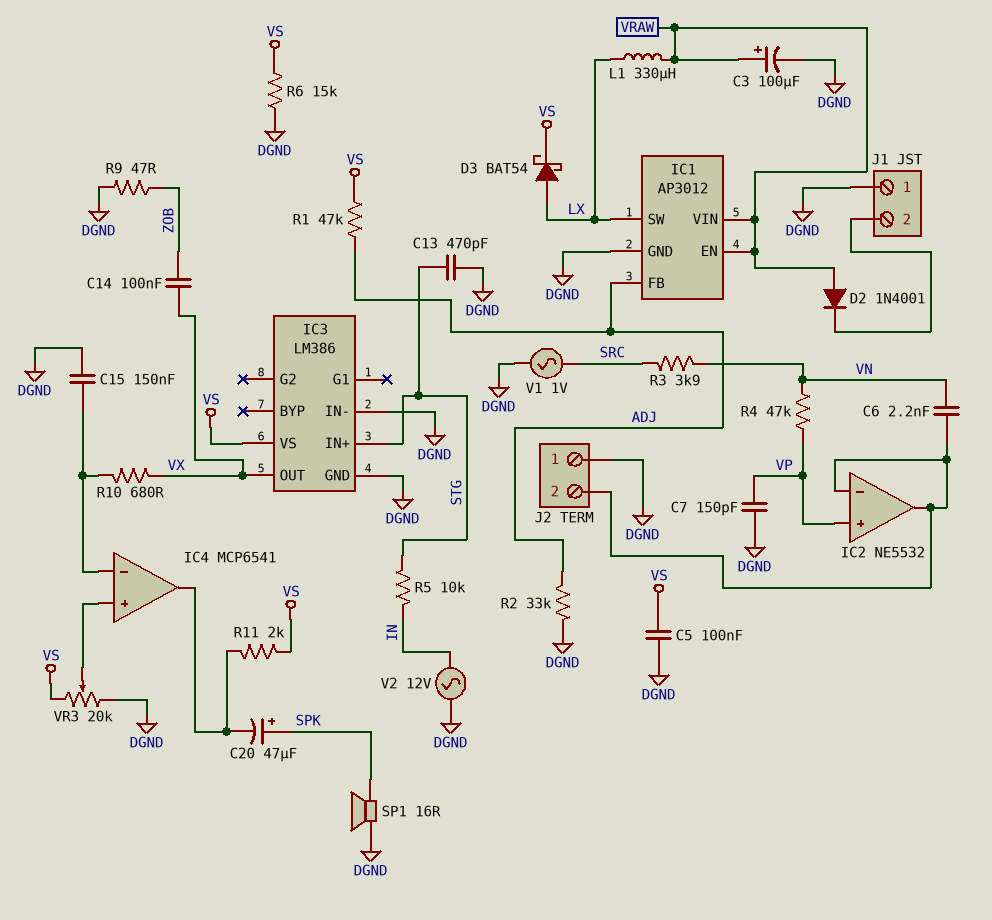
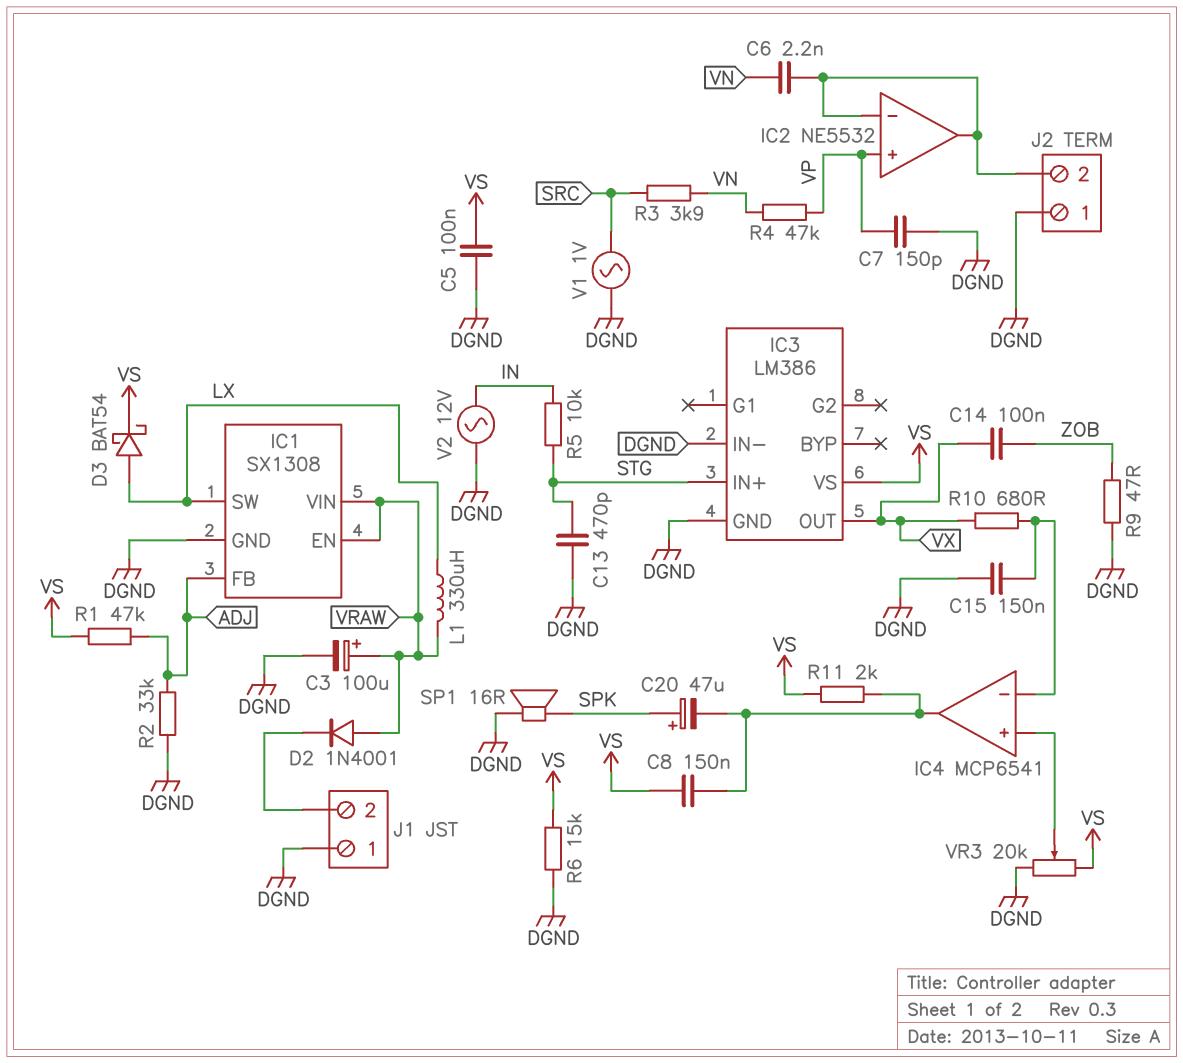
C8: none -> 150nF (IC4/out, VS)
IC1: AP3012 -> SX1308

